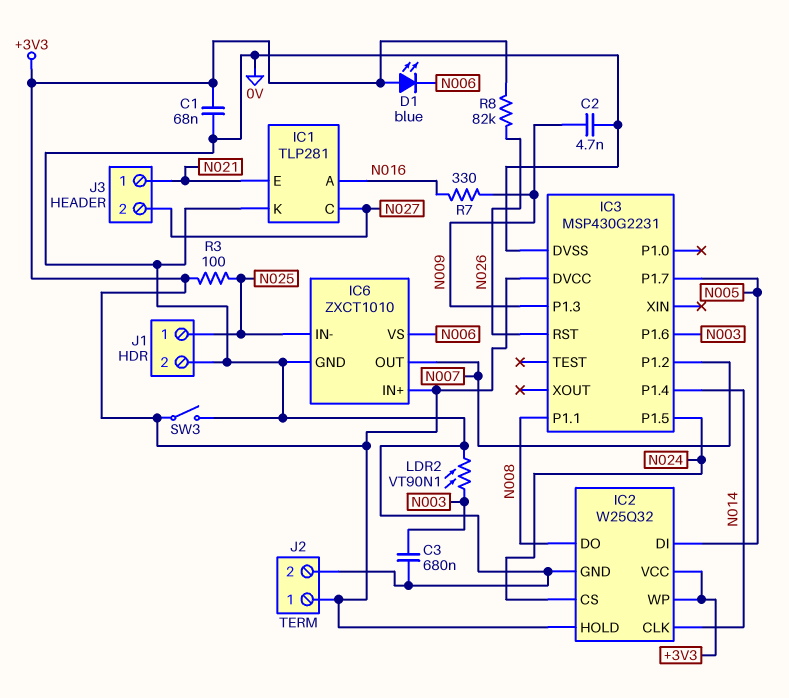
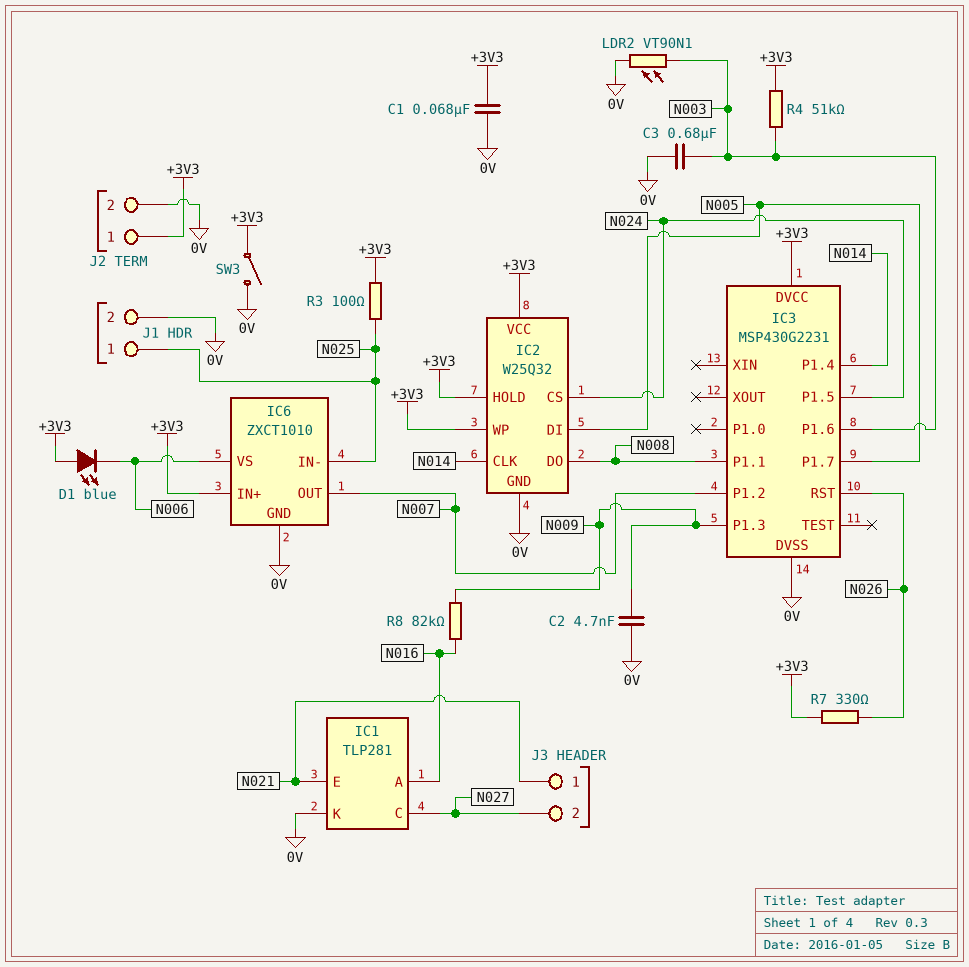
R4: none -> 51k (+3V3, N003)
R7: 330 (N009, N016) -> 330 (+3V3, N026)
R8: 82k (+3V3, N026) -> 82k (N009, N016)

